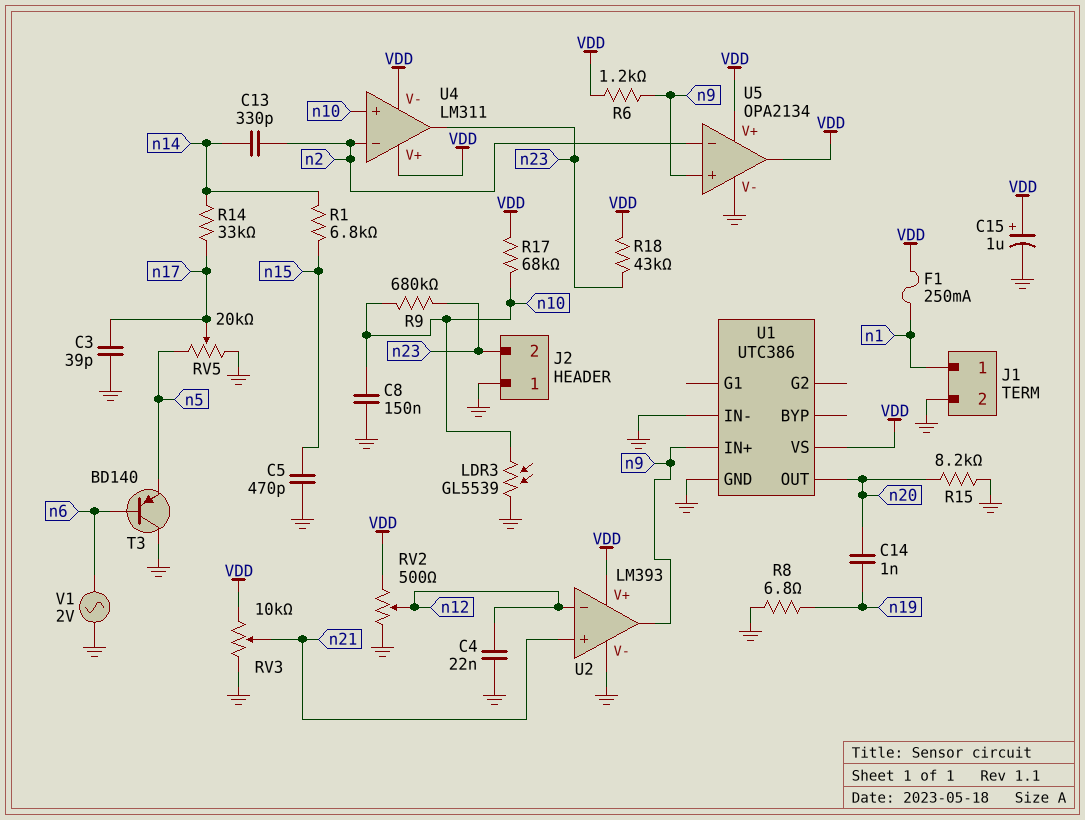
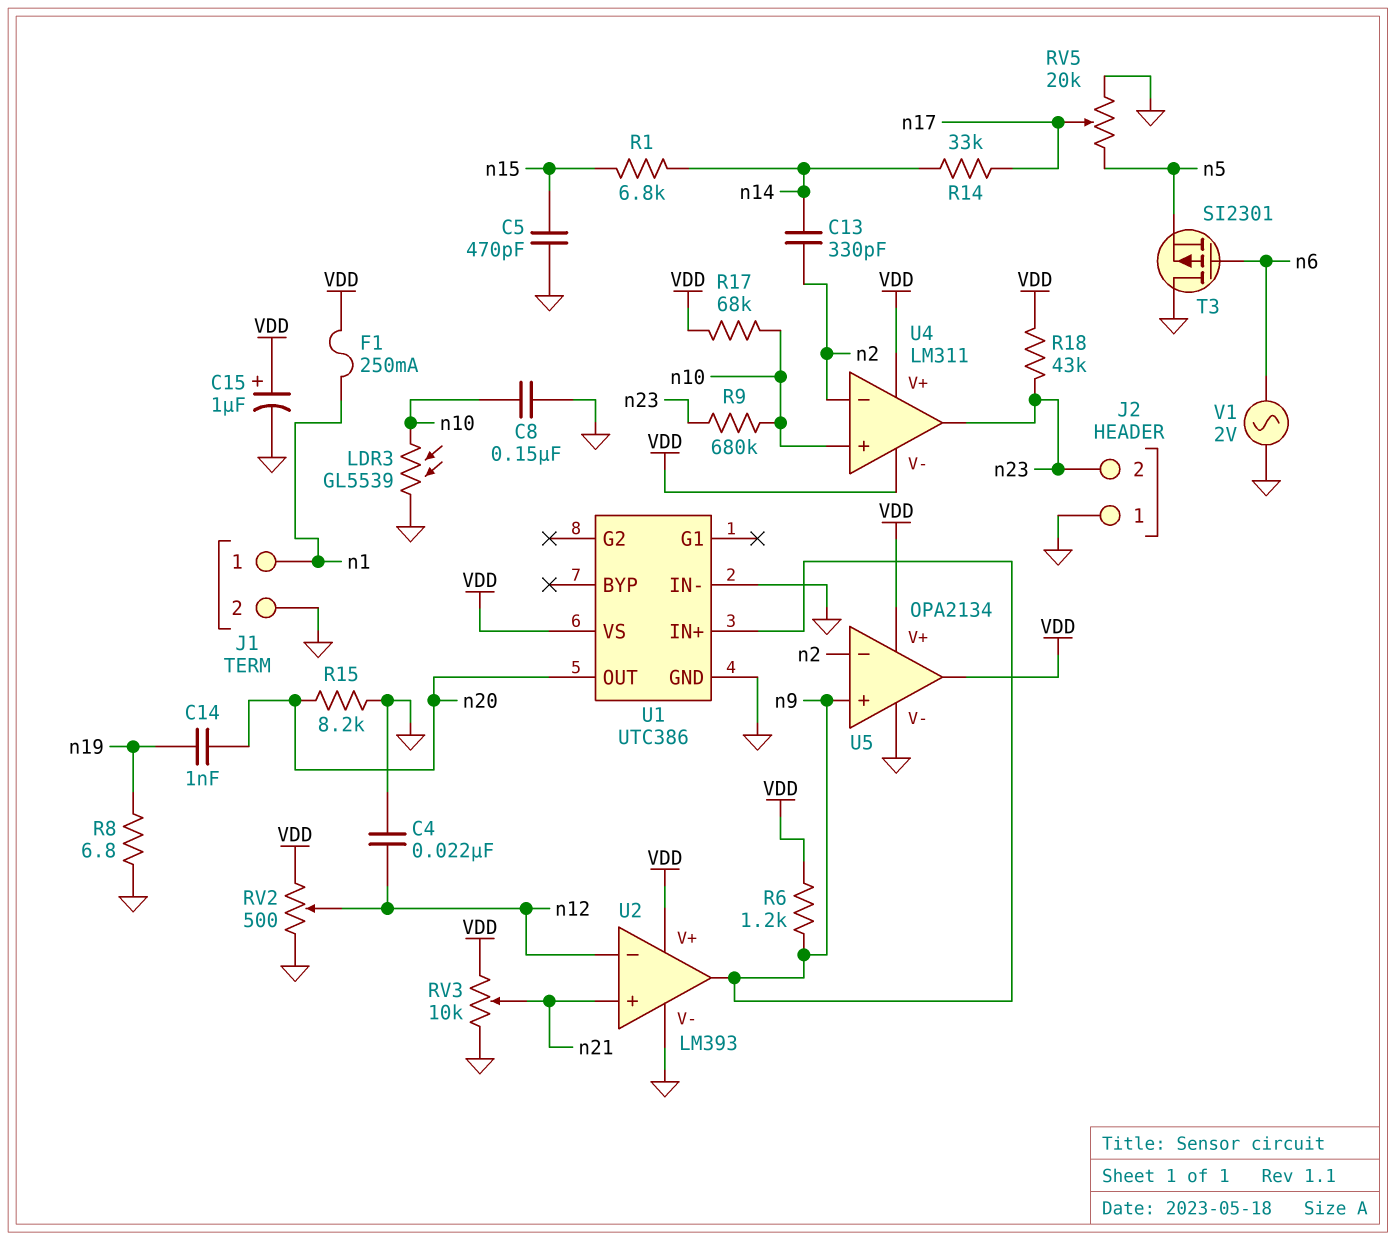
C3: 39pF (GND, n17) -> none
T3: PNP BD140 (B n6, C GND, E n5) -> PMOS SI2301 (G n6, D GND, S n5)

